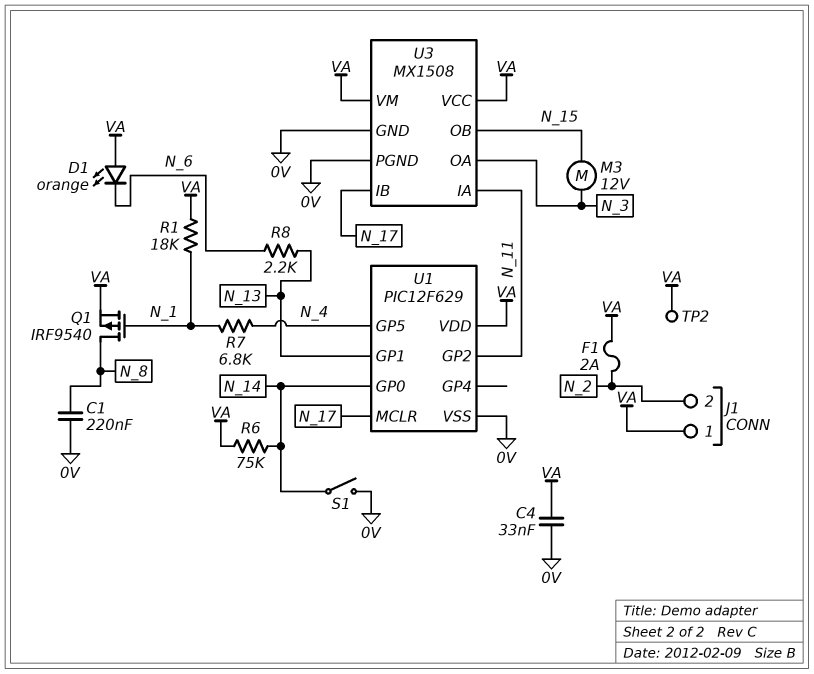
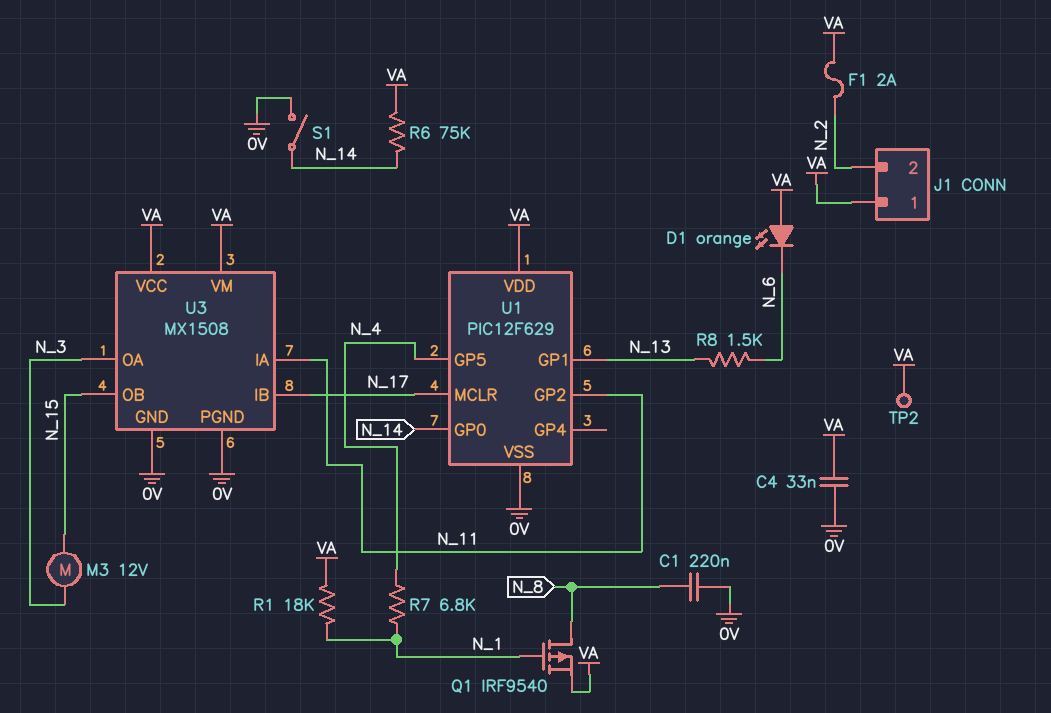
R8: 2.2k (N_6, N_13) -> 1.5k (N_6, N_13)

